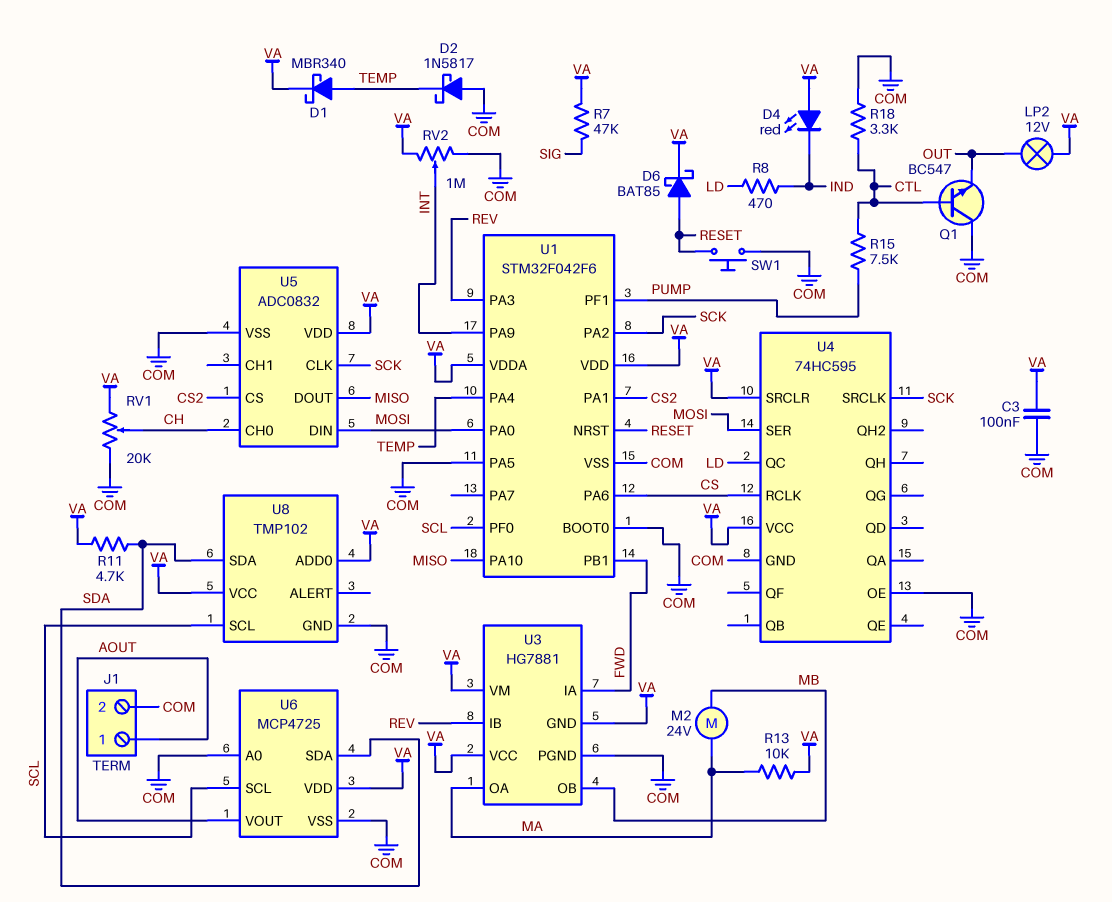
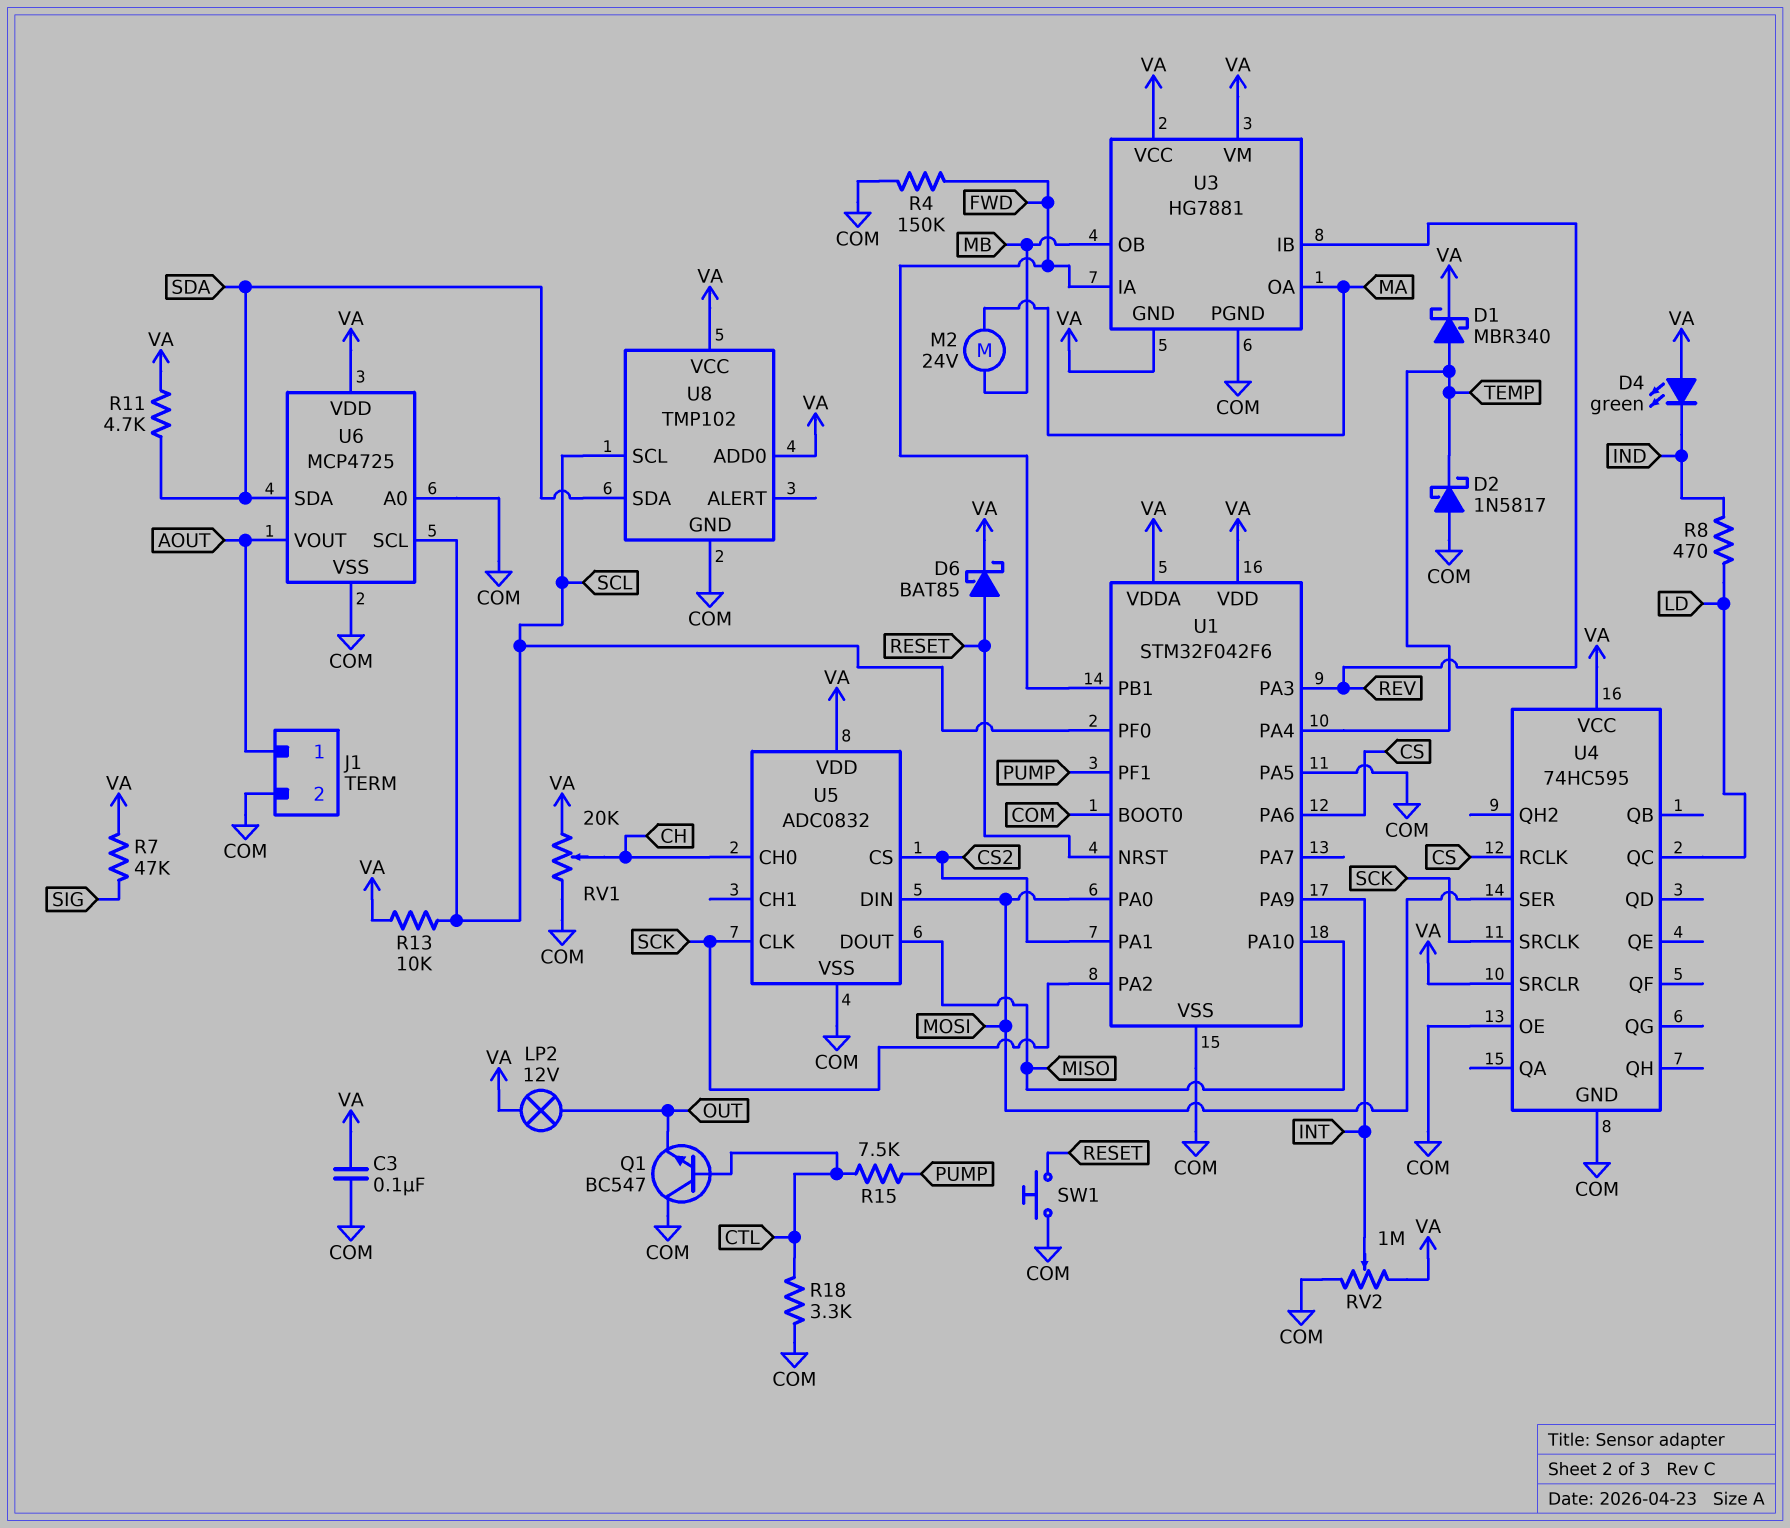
D4: LED red (A VA, K IND) -> LED green (A VA, K IND)
R4: none -> 150k (COM, FWD)
R13: 10k (MA, VA) -> 10k (SCL, VA)

